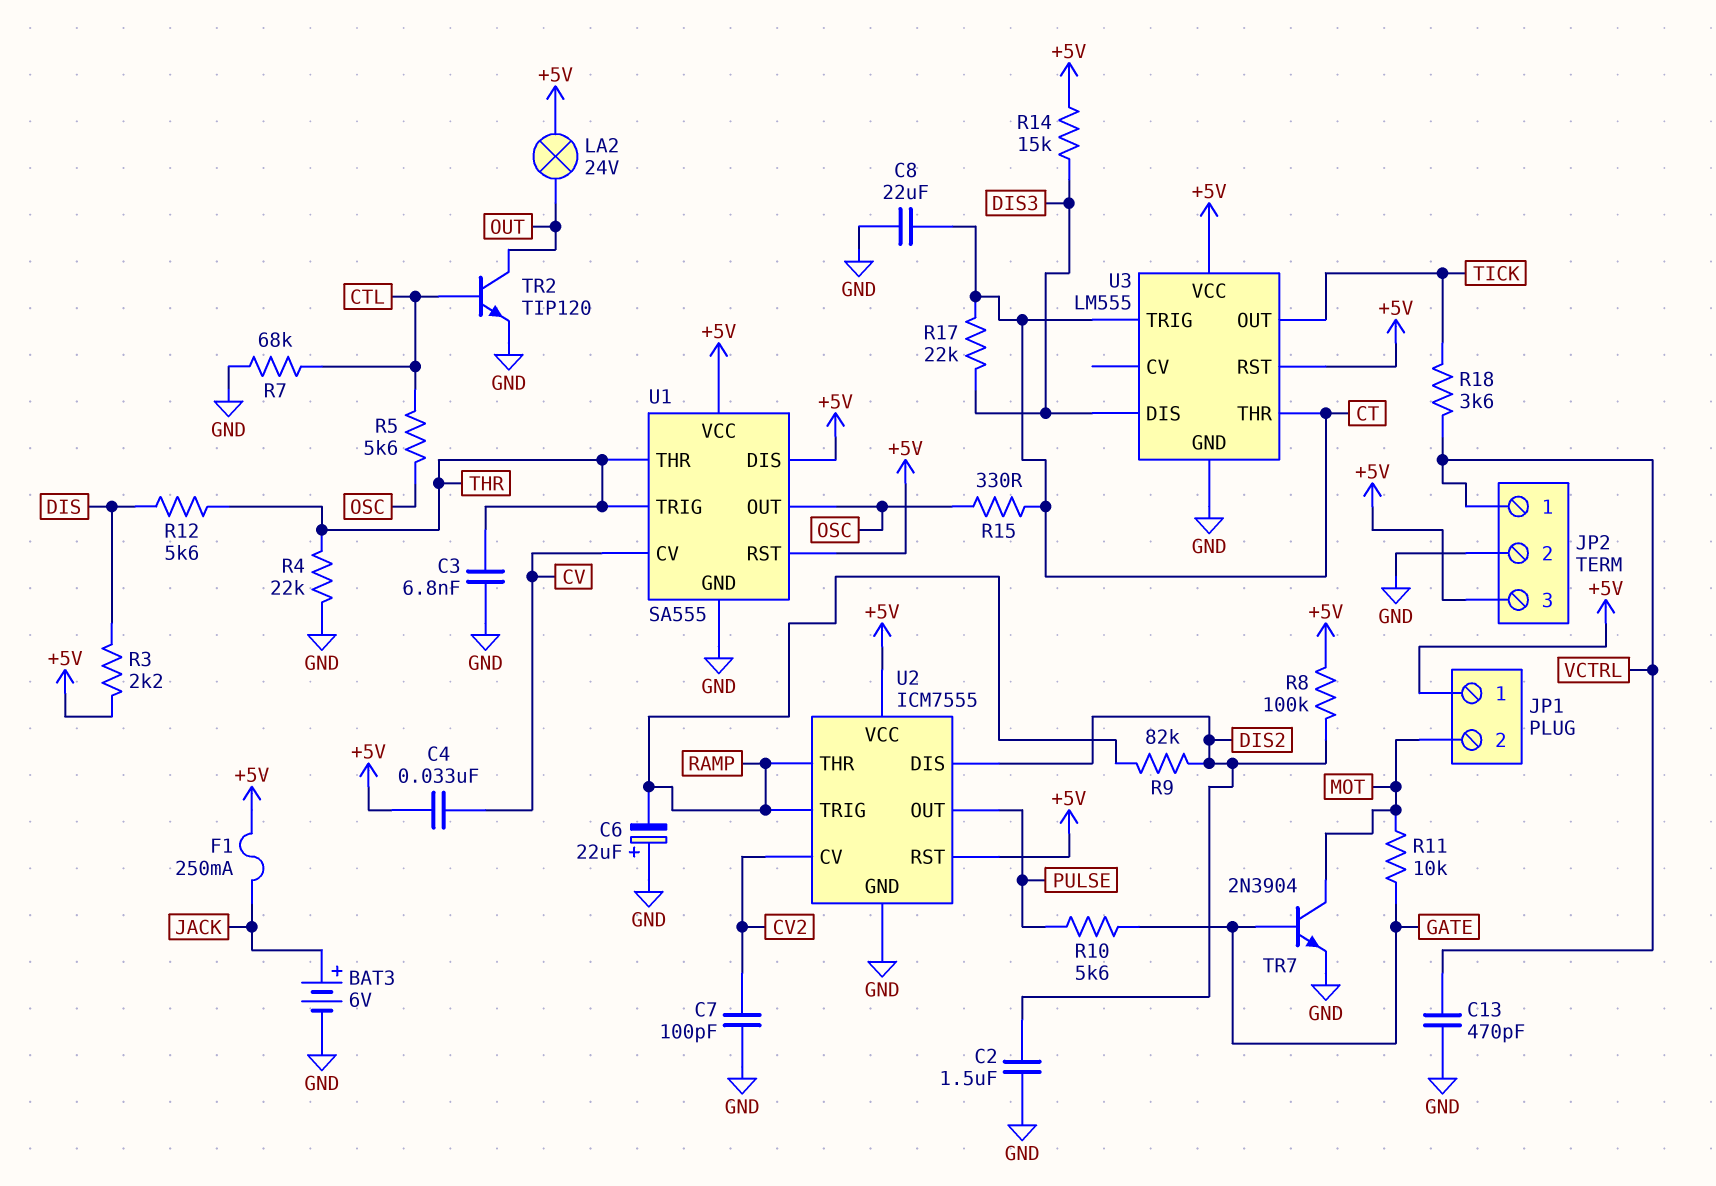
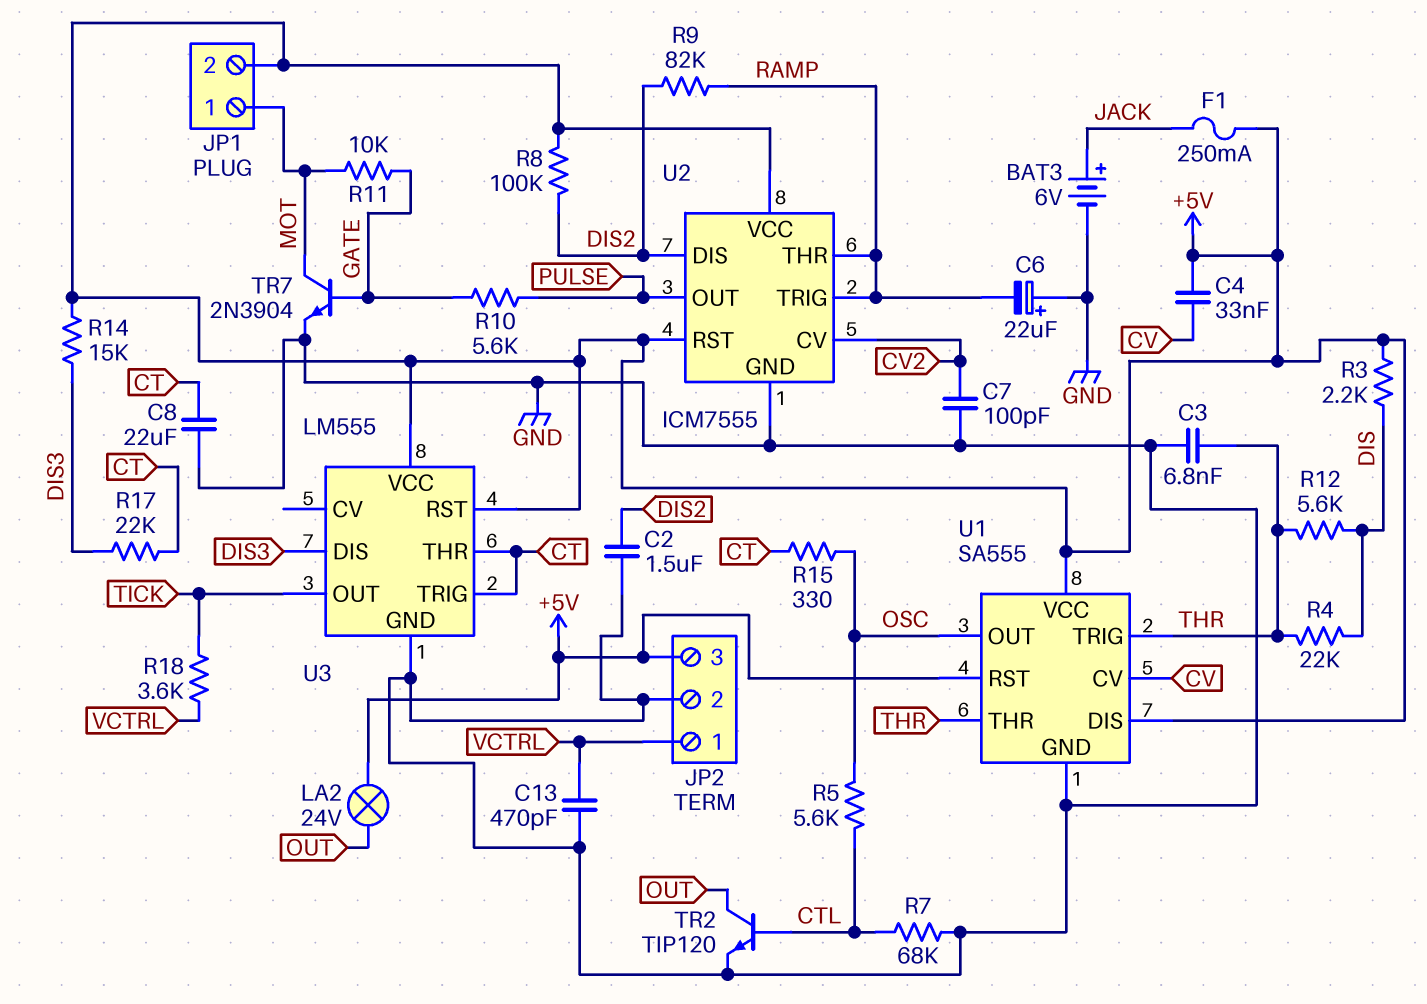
JP1 pin 1: +5V -> MOT
JP1 pin 2: MOT -> +5V
R4: 22k (GND, THR) -> 22k (DIS, THR)

